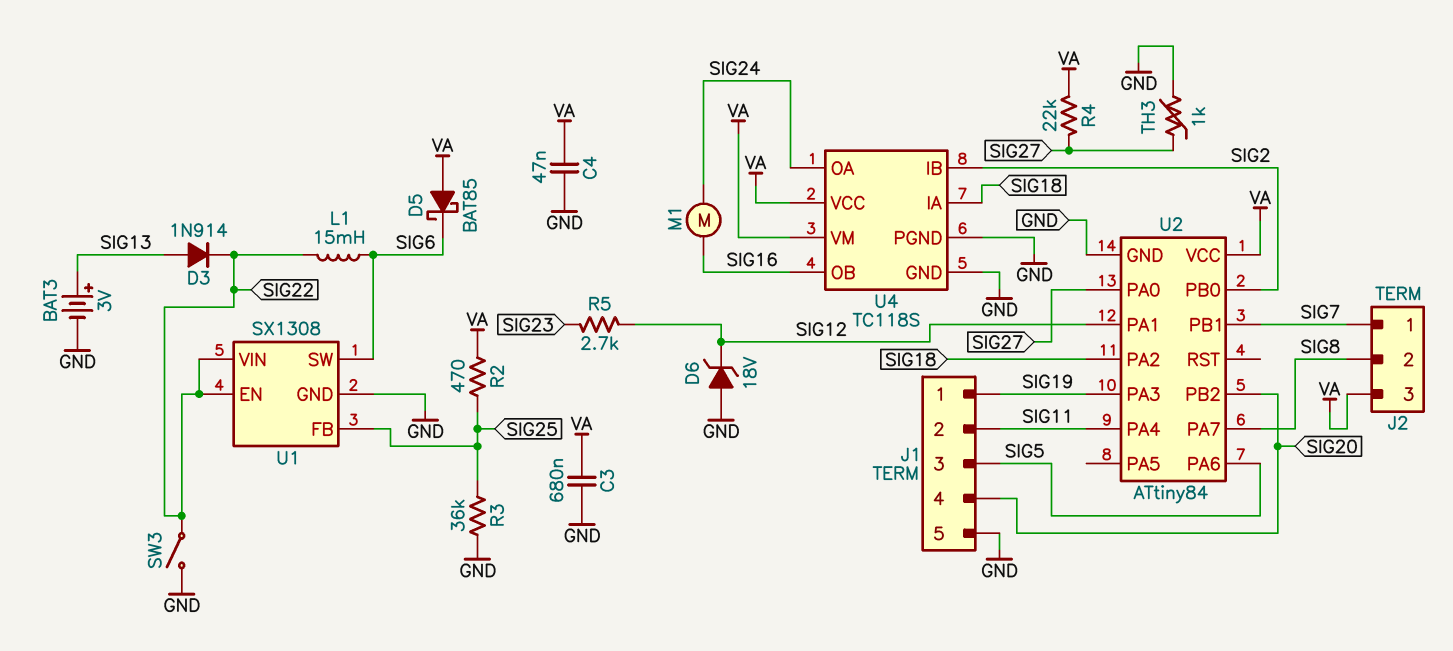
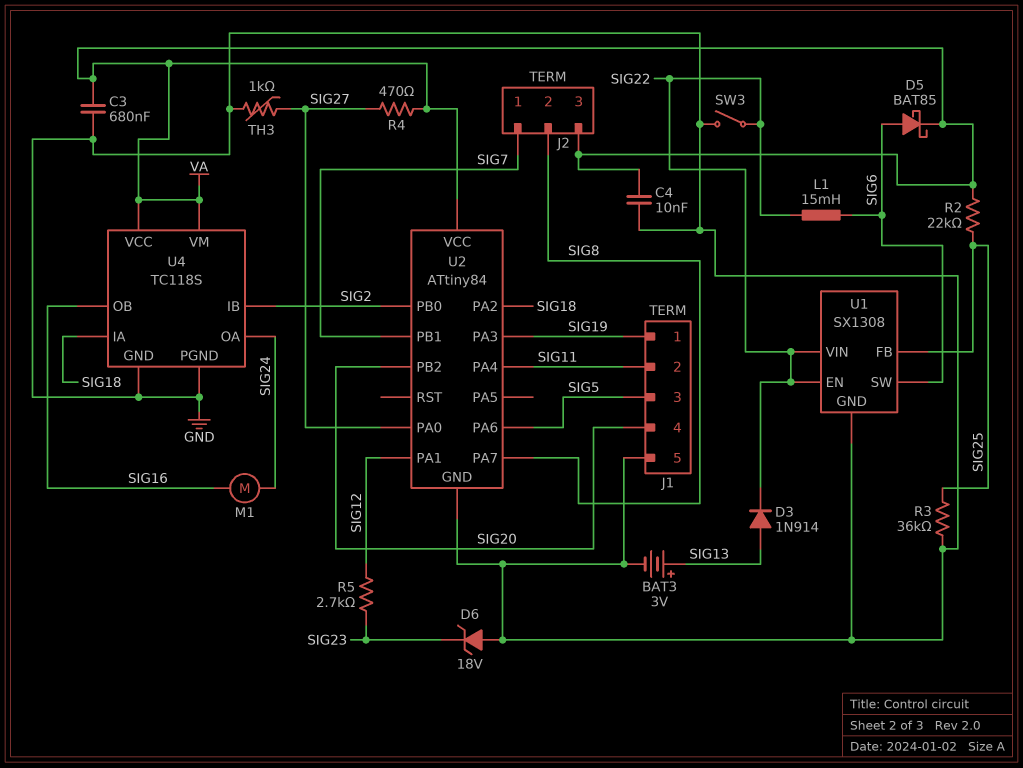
C4: 47nF (GND, VA) -> 10nF (GND, VA)
D5: schottky BAT85 (A VA, K SIG6) -> schottky BAT85 (A SIG6, K VA)
D6: zener 18V (A GND, K SIG12) -> zener 18V (A GND, K SIG23)
R2: 470 (SIG25, VA) -> 22k (SIG25, VA)
R4: 22k (SIG27, VA) -> 470 (SIG27, VA)

